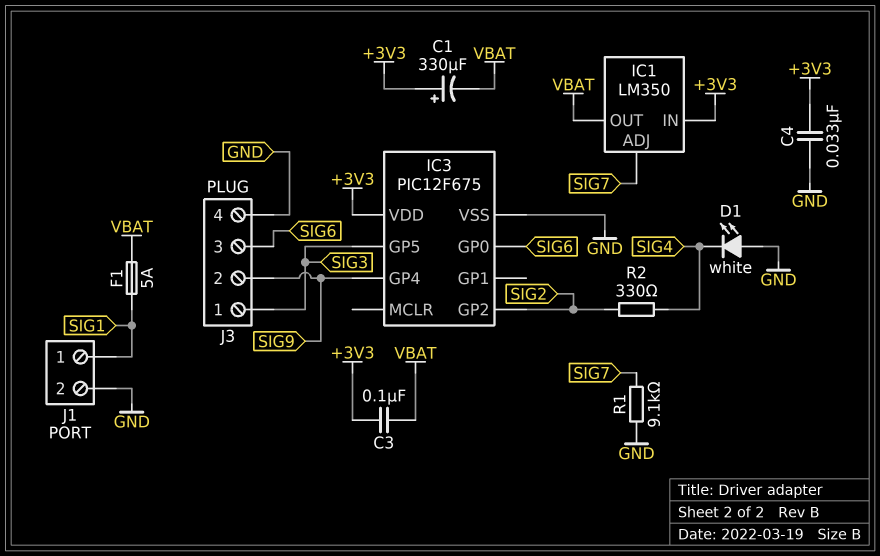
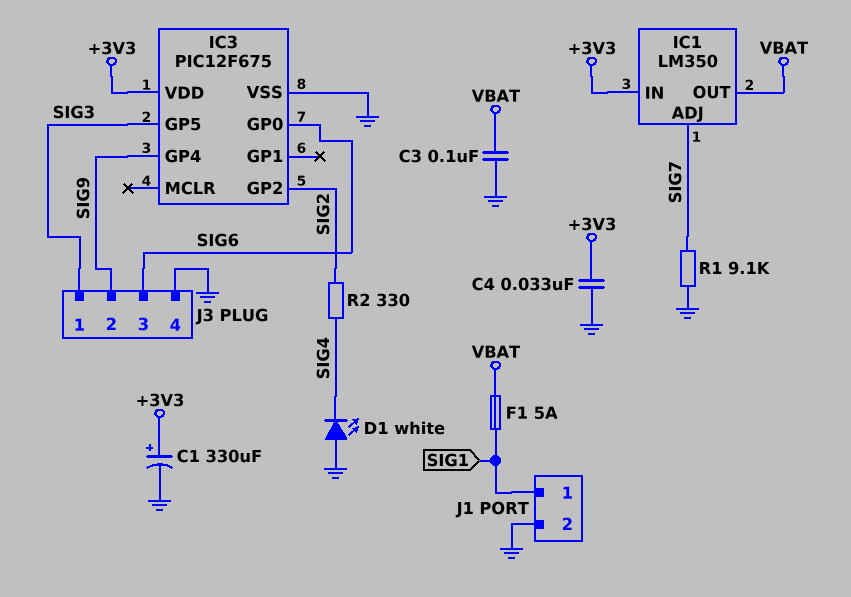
C1: 330uF (plus +3V3, minus VBAT) -> 330uF (plus +3V3, minus GND)
C3: 100nF (+3V3, VBAT) -> 100nF (GND, VBAT)

